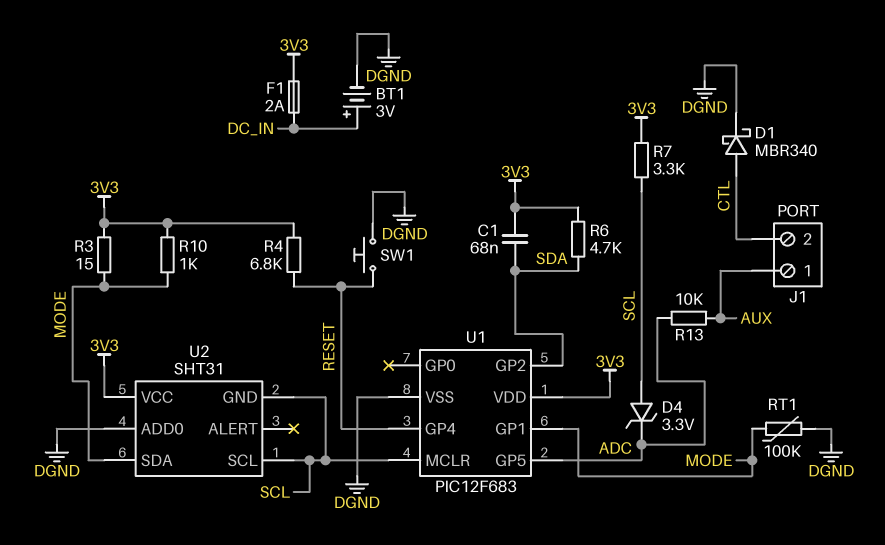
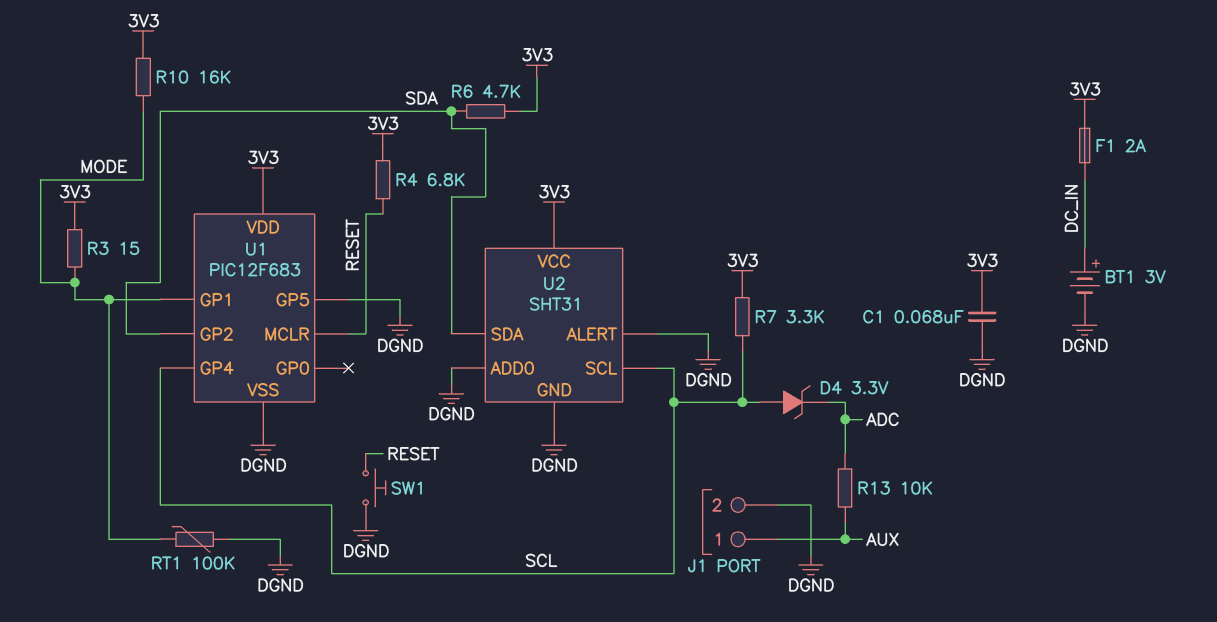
C1: 68nF (3V3, SDA) -> 68nF (3V3, DGND)
D1: schottky MBR340 (A CTL, K DGND) -> none
J1 pin 2: CTL -> DGND
R10: 1k (3V3, MODE) -> 16k (3V3, MODE)
U1 pin GP4: RESET -> SCL
U1 pin GP5: ADC -> DGND
U1 pin MCLR: SCL -> RESET
U2 pin ALERT: none -> DGND
U2 pin GND: SCL -> DGND
U2 pin SDA: MODE -> SDA

